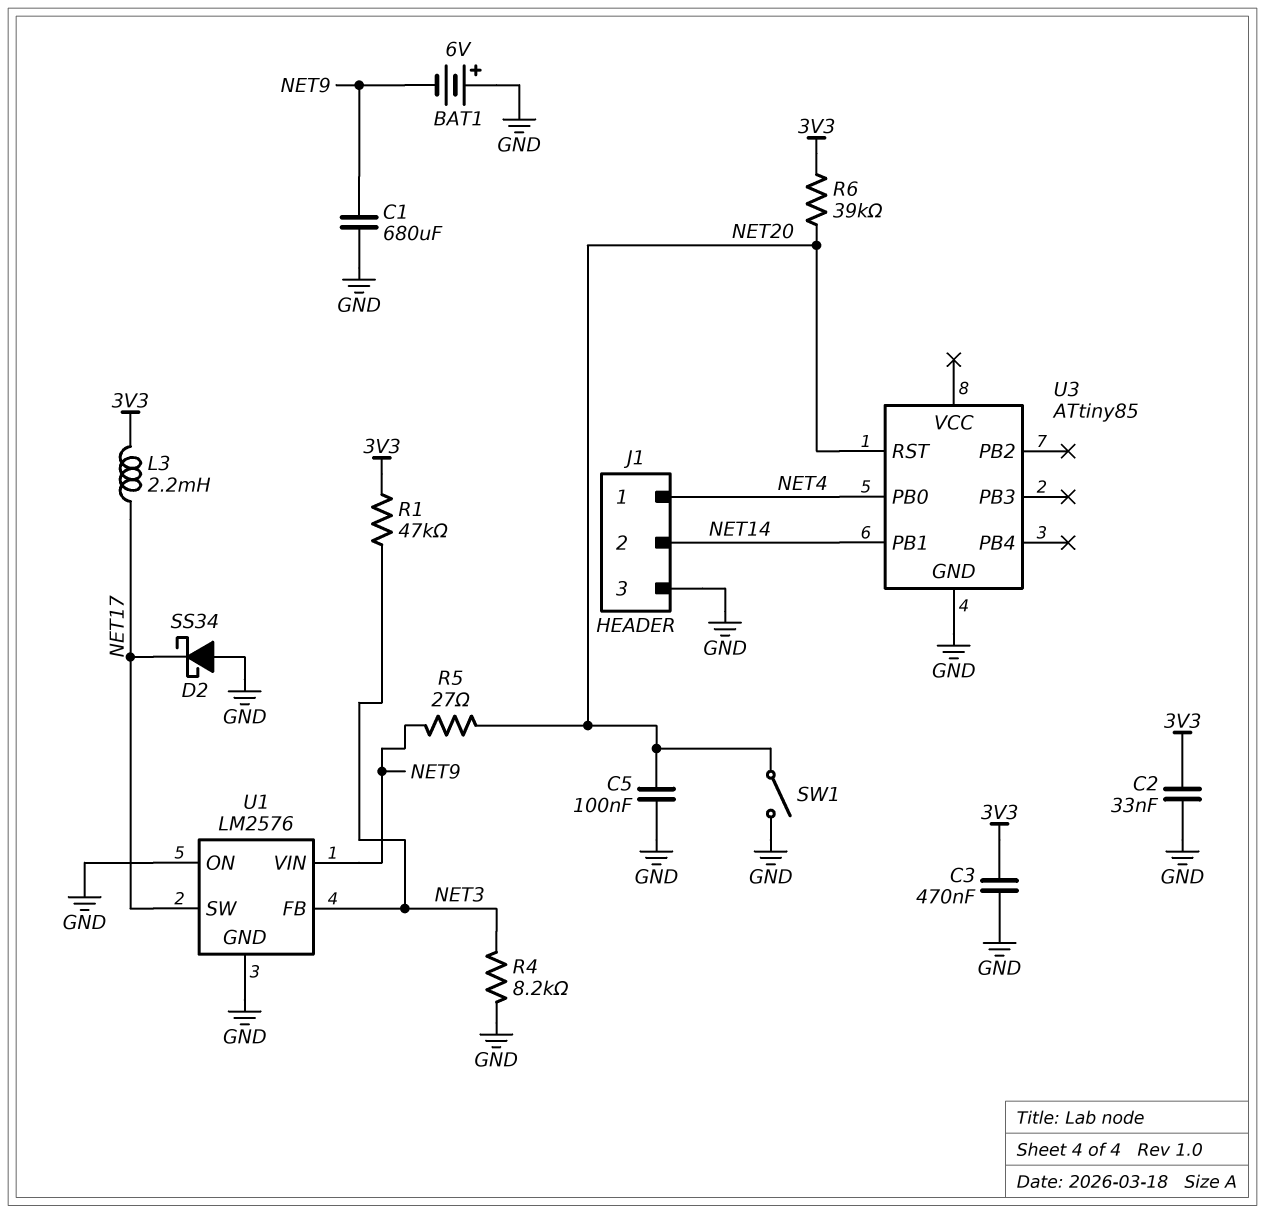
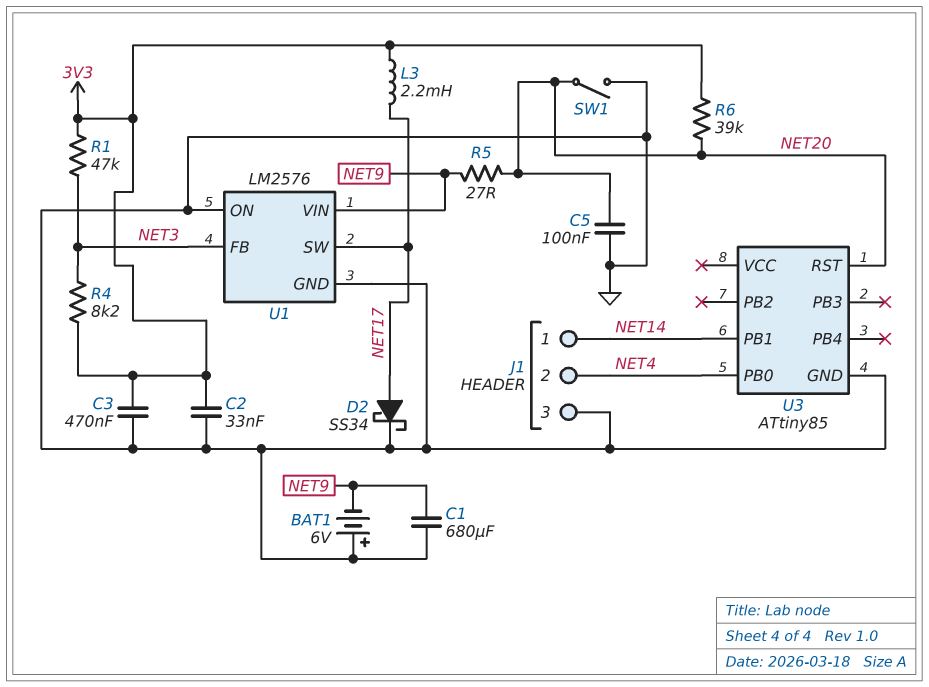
D2: schottky SS34 (A GND, K NET17) -> schottky SS34 (A NET17, K GND)
J1 pin 1: NET4 -> NET14
J1 pin 2: NET14 -> NET4
R4: 8.2k (GND, NET3) -> 8.2k (3V3, NET3)

